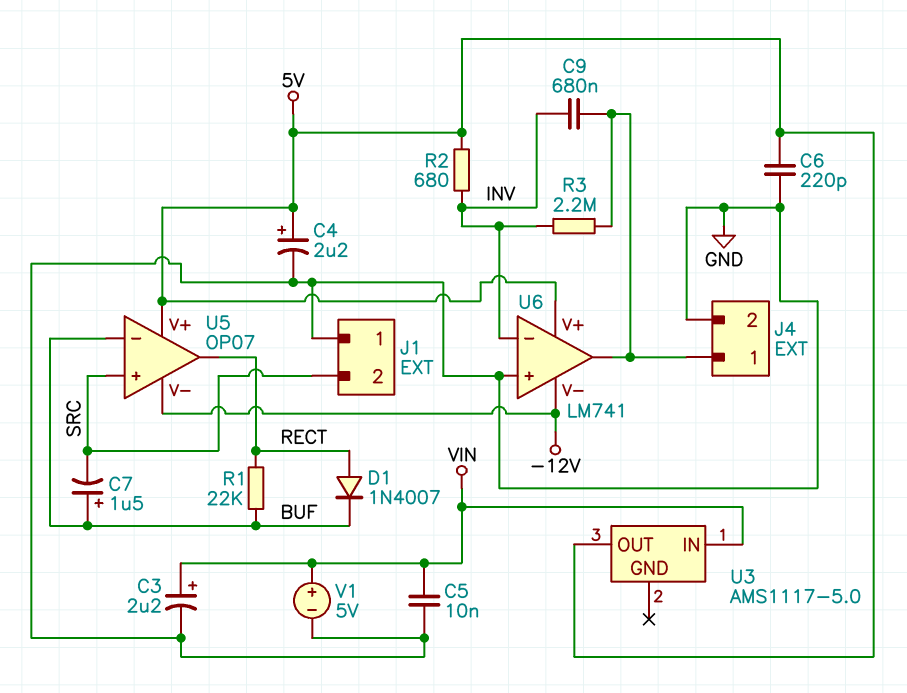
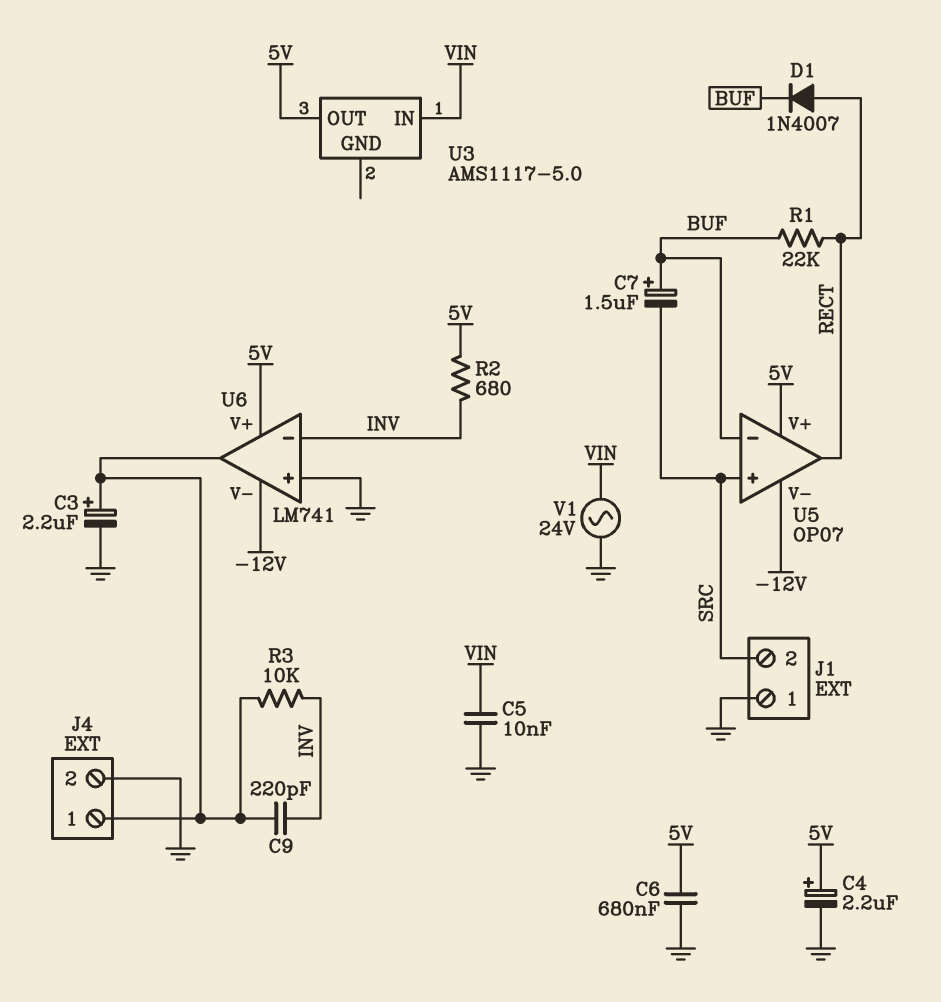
C3: 2.2uF (plus VIN, minus GND) -> 2.2uF (plus J4/1, minus GND)
C6: 220pF (5V, GND) -> 680nF (5V, GND)
C9: 680nF (INV, J4/1) -> 220pF (INV, J4/1)
R3: 2.2M (INV, J4/1) -> 10k (INV, J4/1)
V1: 5V (plus VIN, minus GND) -> AC 24V (GND, VIN)

